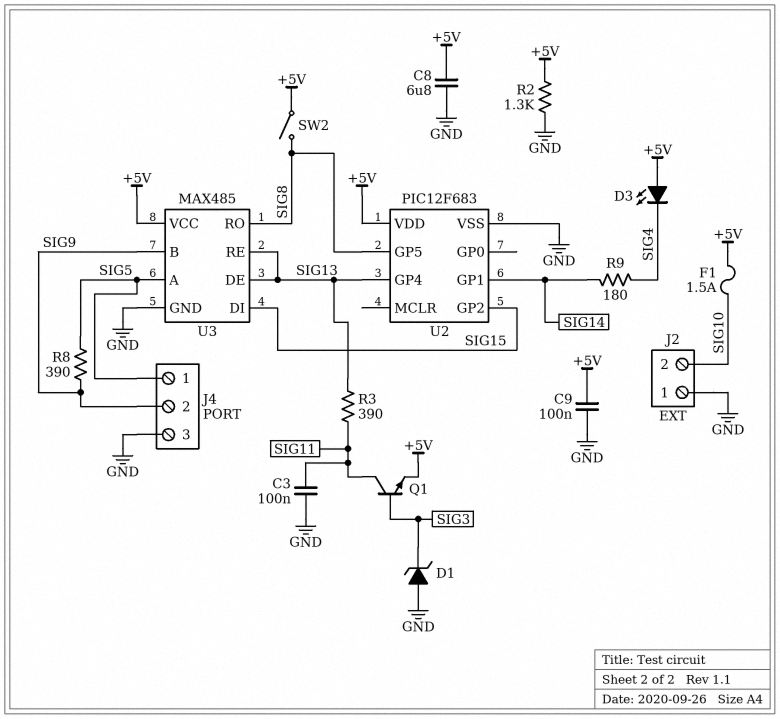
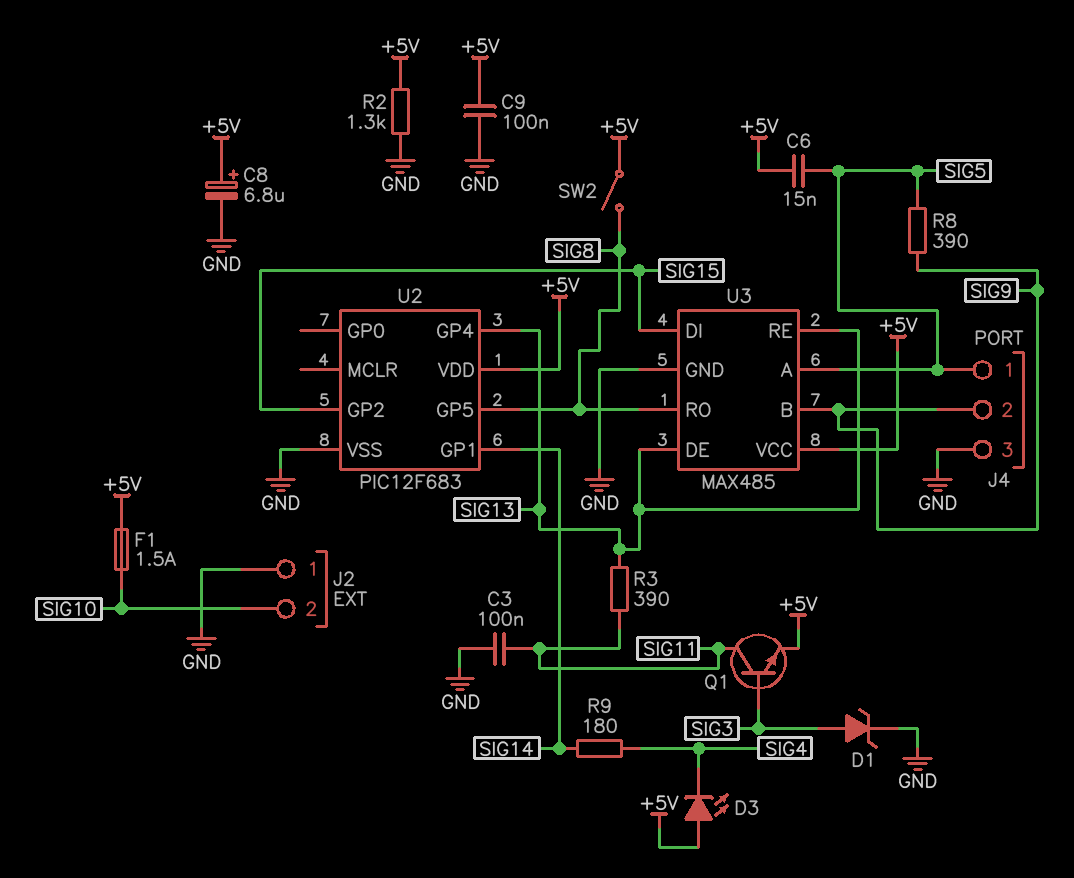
C6: none -> 15nF (+5V, SIG5)
C8: 6.8uF (+5V, GND) -> 6.8uF (plus +5V, minus GND)
D1: zener (A GND, K SIG3) -> zener (A SIG3, K GND)

